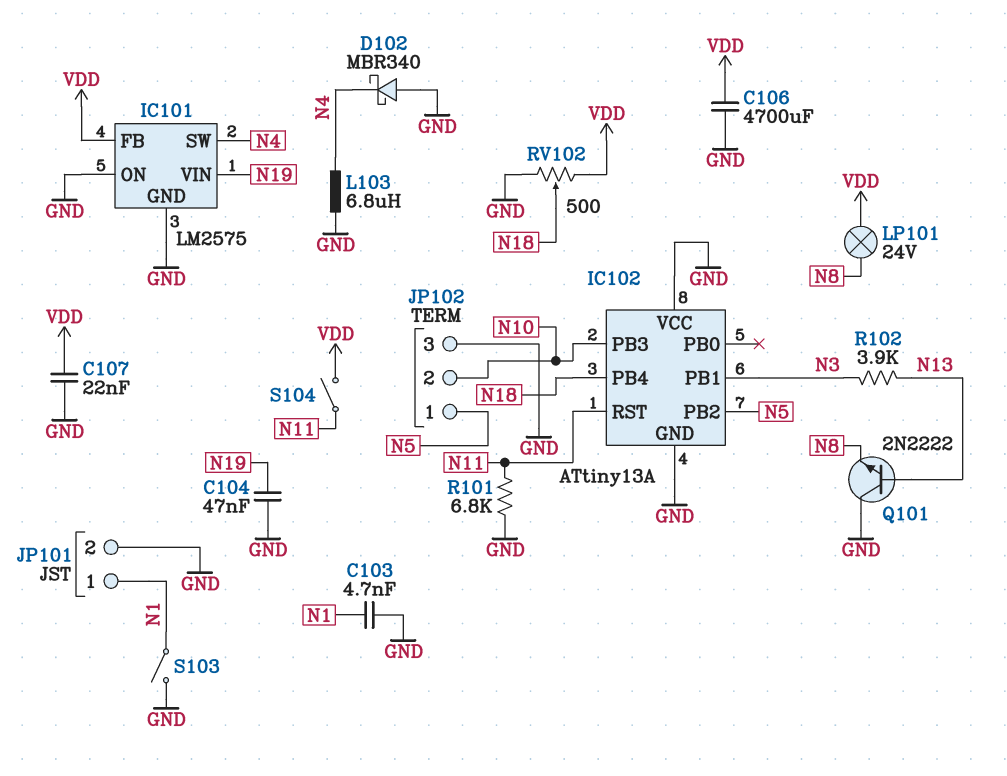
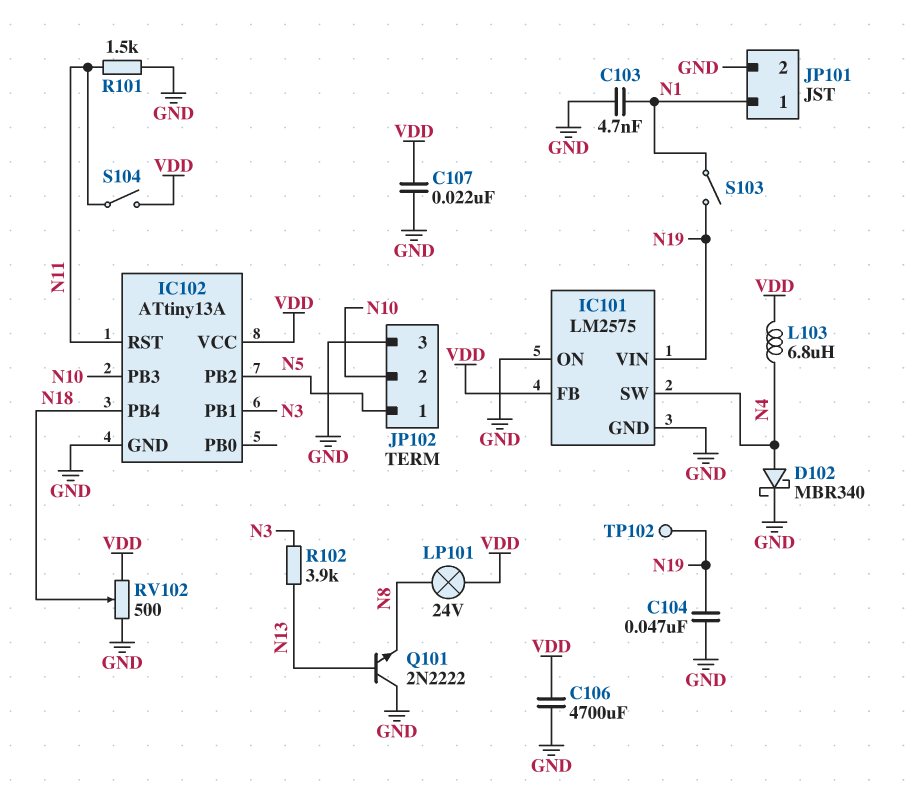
D102: schottky MBR340 (A GND, K N4) -> schottky MBR340 (A N4, K GND)
IC102 pin VCC: GND -> VDD
L103: 6.8uH (GND, N4) -> 6.8uH (N4, VDD)
R101: 6.8k (GND, N11) -> 1.5k (GND, N11)
S103: switch (GND, N1) -> switch (N1, N19)
TP102: none -> test point (N19)

